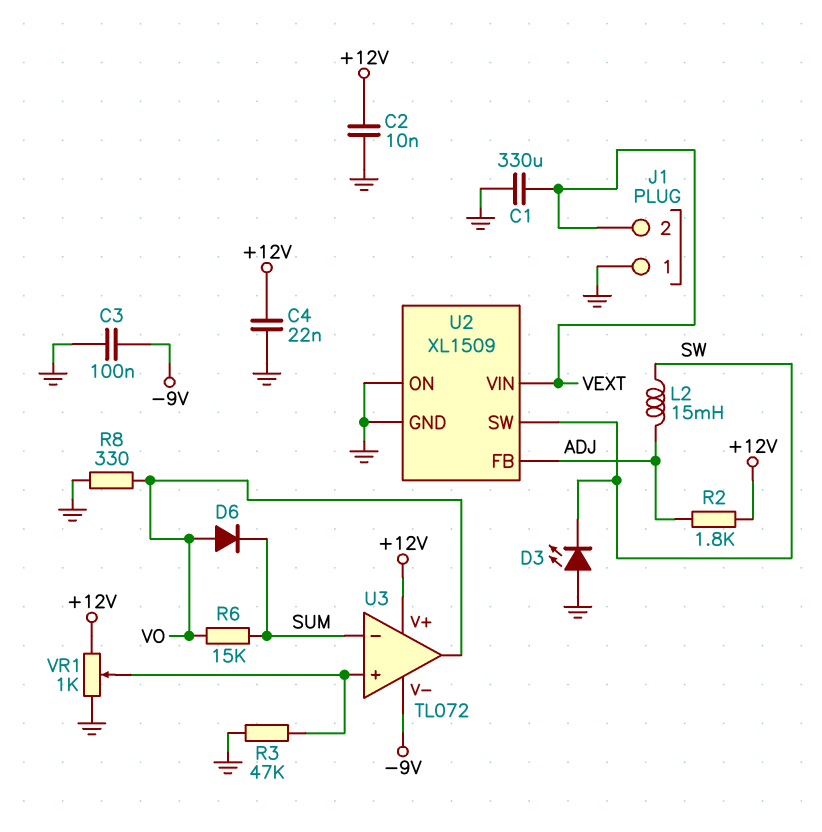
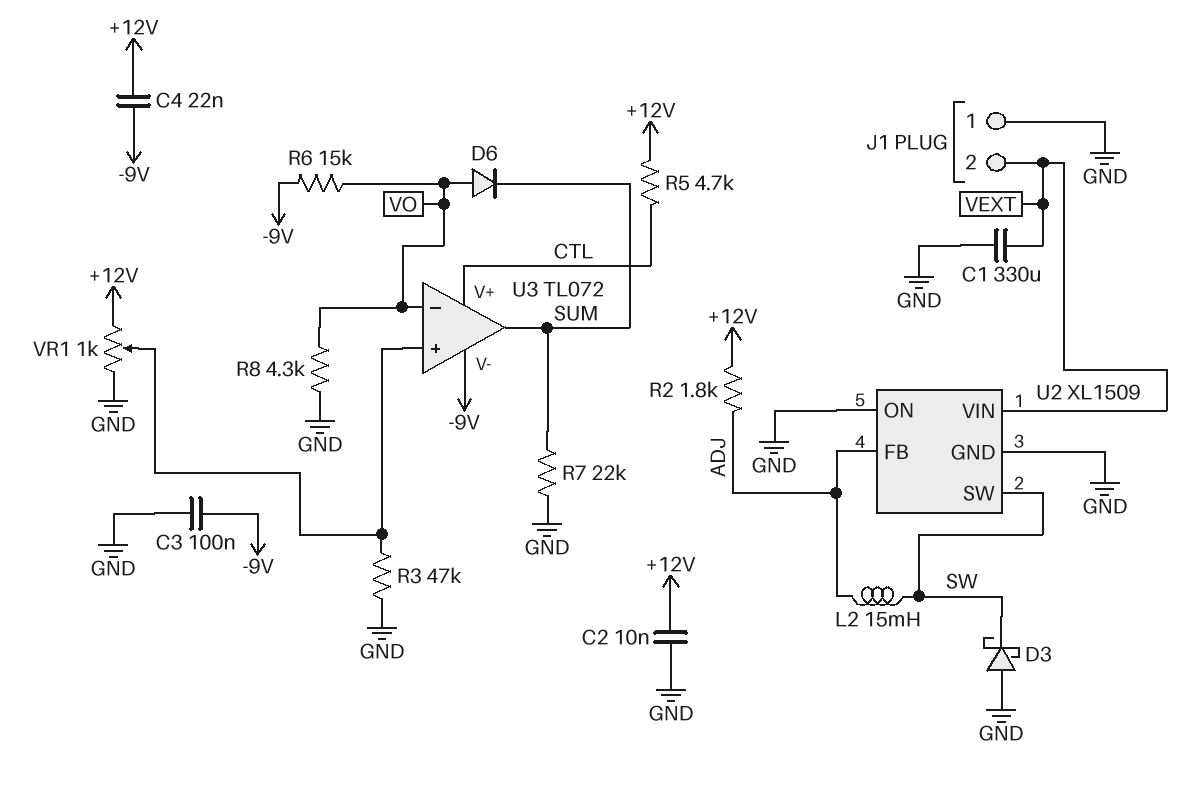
C4: 22nF (+12V, GND) -> 22nF (+12V, -9V)
D3: LED (A GND, K SW) -> schottky (A GND, K SW)
R5: none -> 4.7k (+12V, CTL)
R6: 15k (SUM, VO) -> 15k (-9V, VO)
R7: none -> 22k (GND, SUM)
R8: 330 (GND, VO) -> 4.3k (GND, VO)
U3 pin V+: +12V -> CTL
U3 pin in-: SUM -> VO
U3 pin out: VO -> SUM

